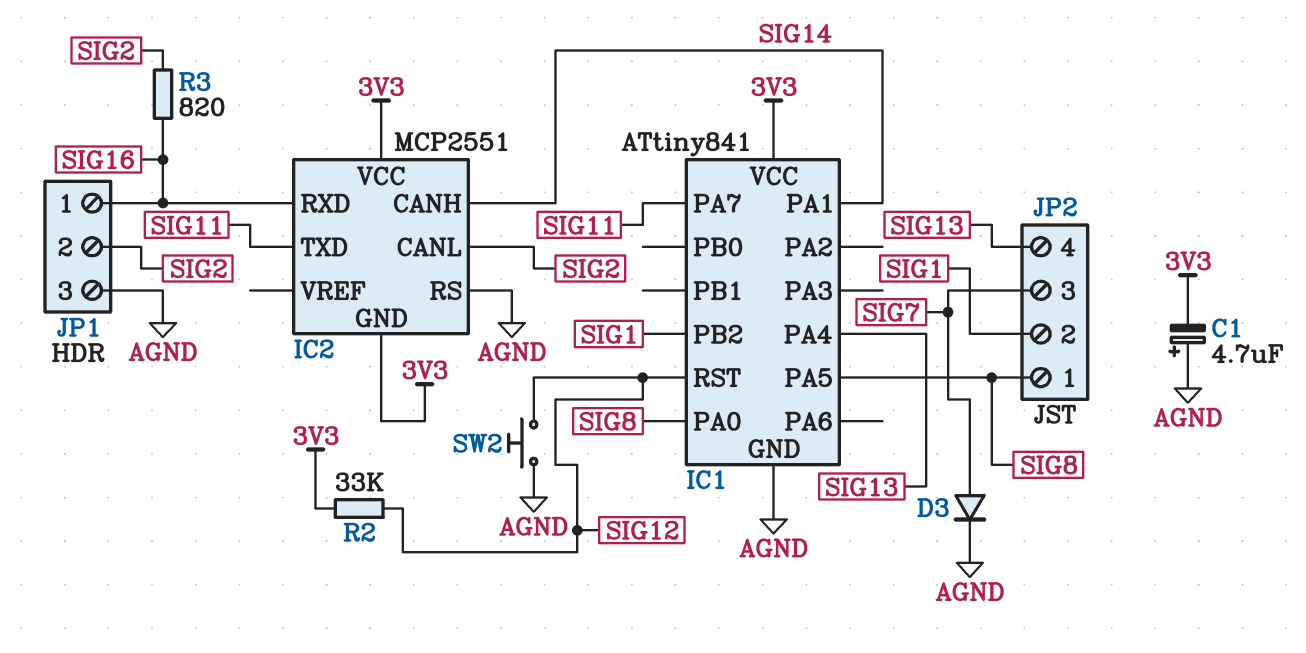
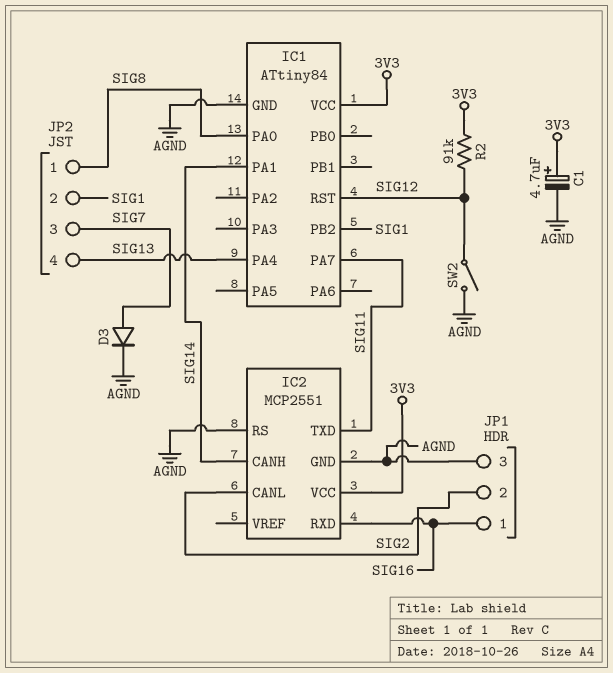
C1: 4.7uF (plus AGND, minus 3V3) -> 4.7uF (plus 3V3, minus AGND)
IC1: ATtiny841 -> ATtiny84
IC1 pin PA5: SIG8 -> none
IC2 pin GND: 3V3 -> AGND
R2: 33k (3V3, SIG12) -> 91k (3V3, SIG12)
R3: 820 (SIG2, SIG16) -> none
SW2: button (AGND, SIG12) -> switch (AGND, SIG12)

